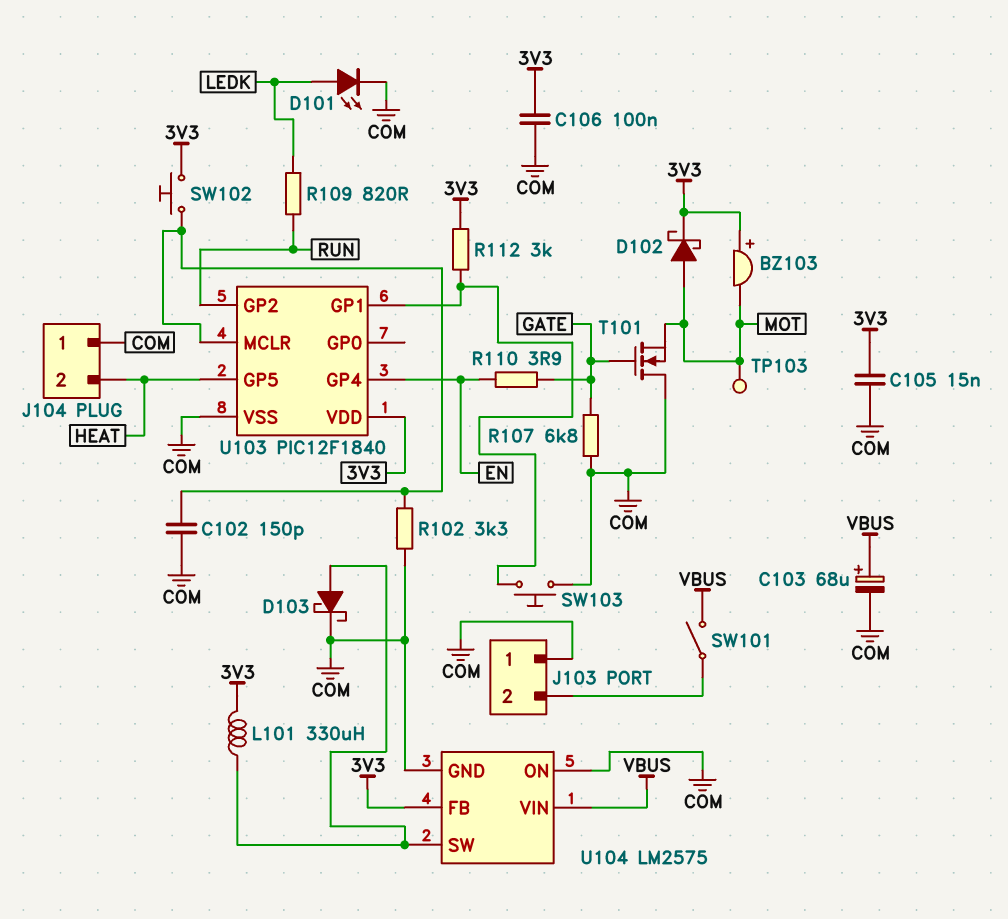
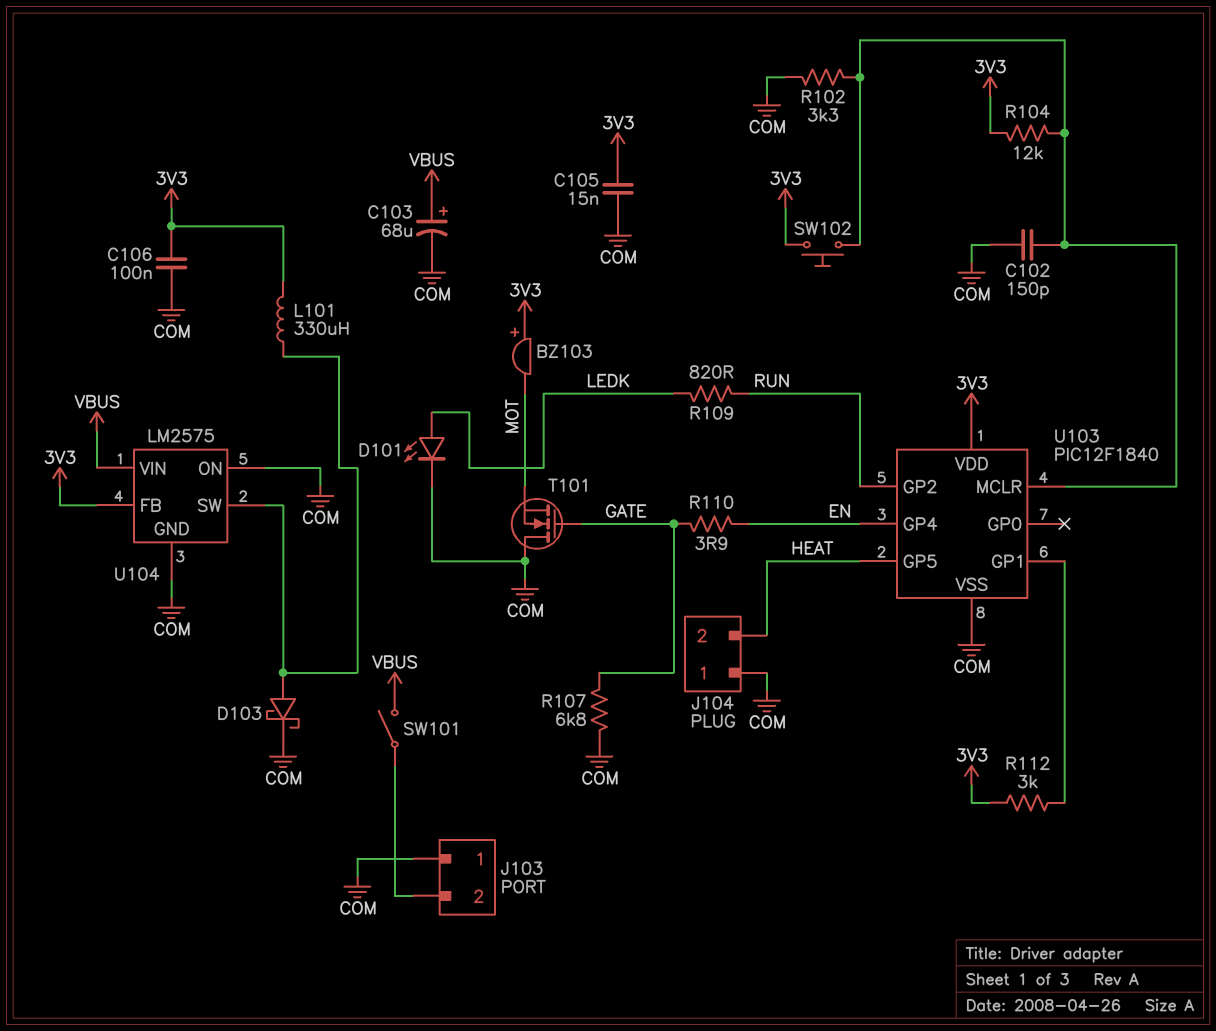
D102: schottky (A MOT, K 3V3) -> none
R104: none -> 12k (3V3, U103/MCLR)
SW103: button (COM, U103/GP1) -> none
TP103: test point (MOT) -> none

